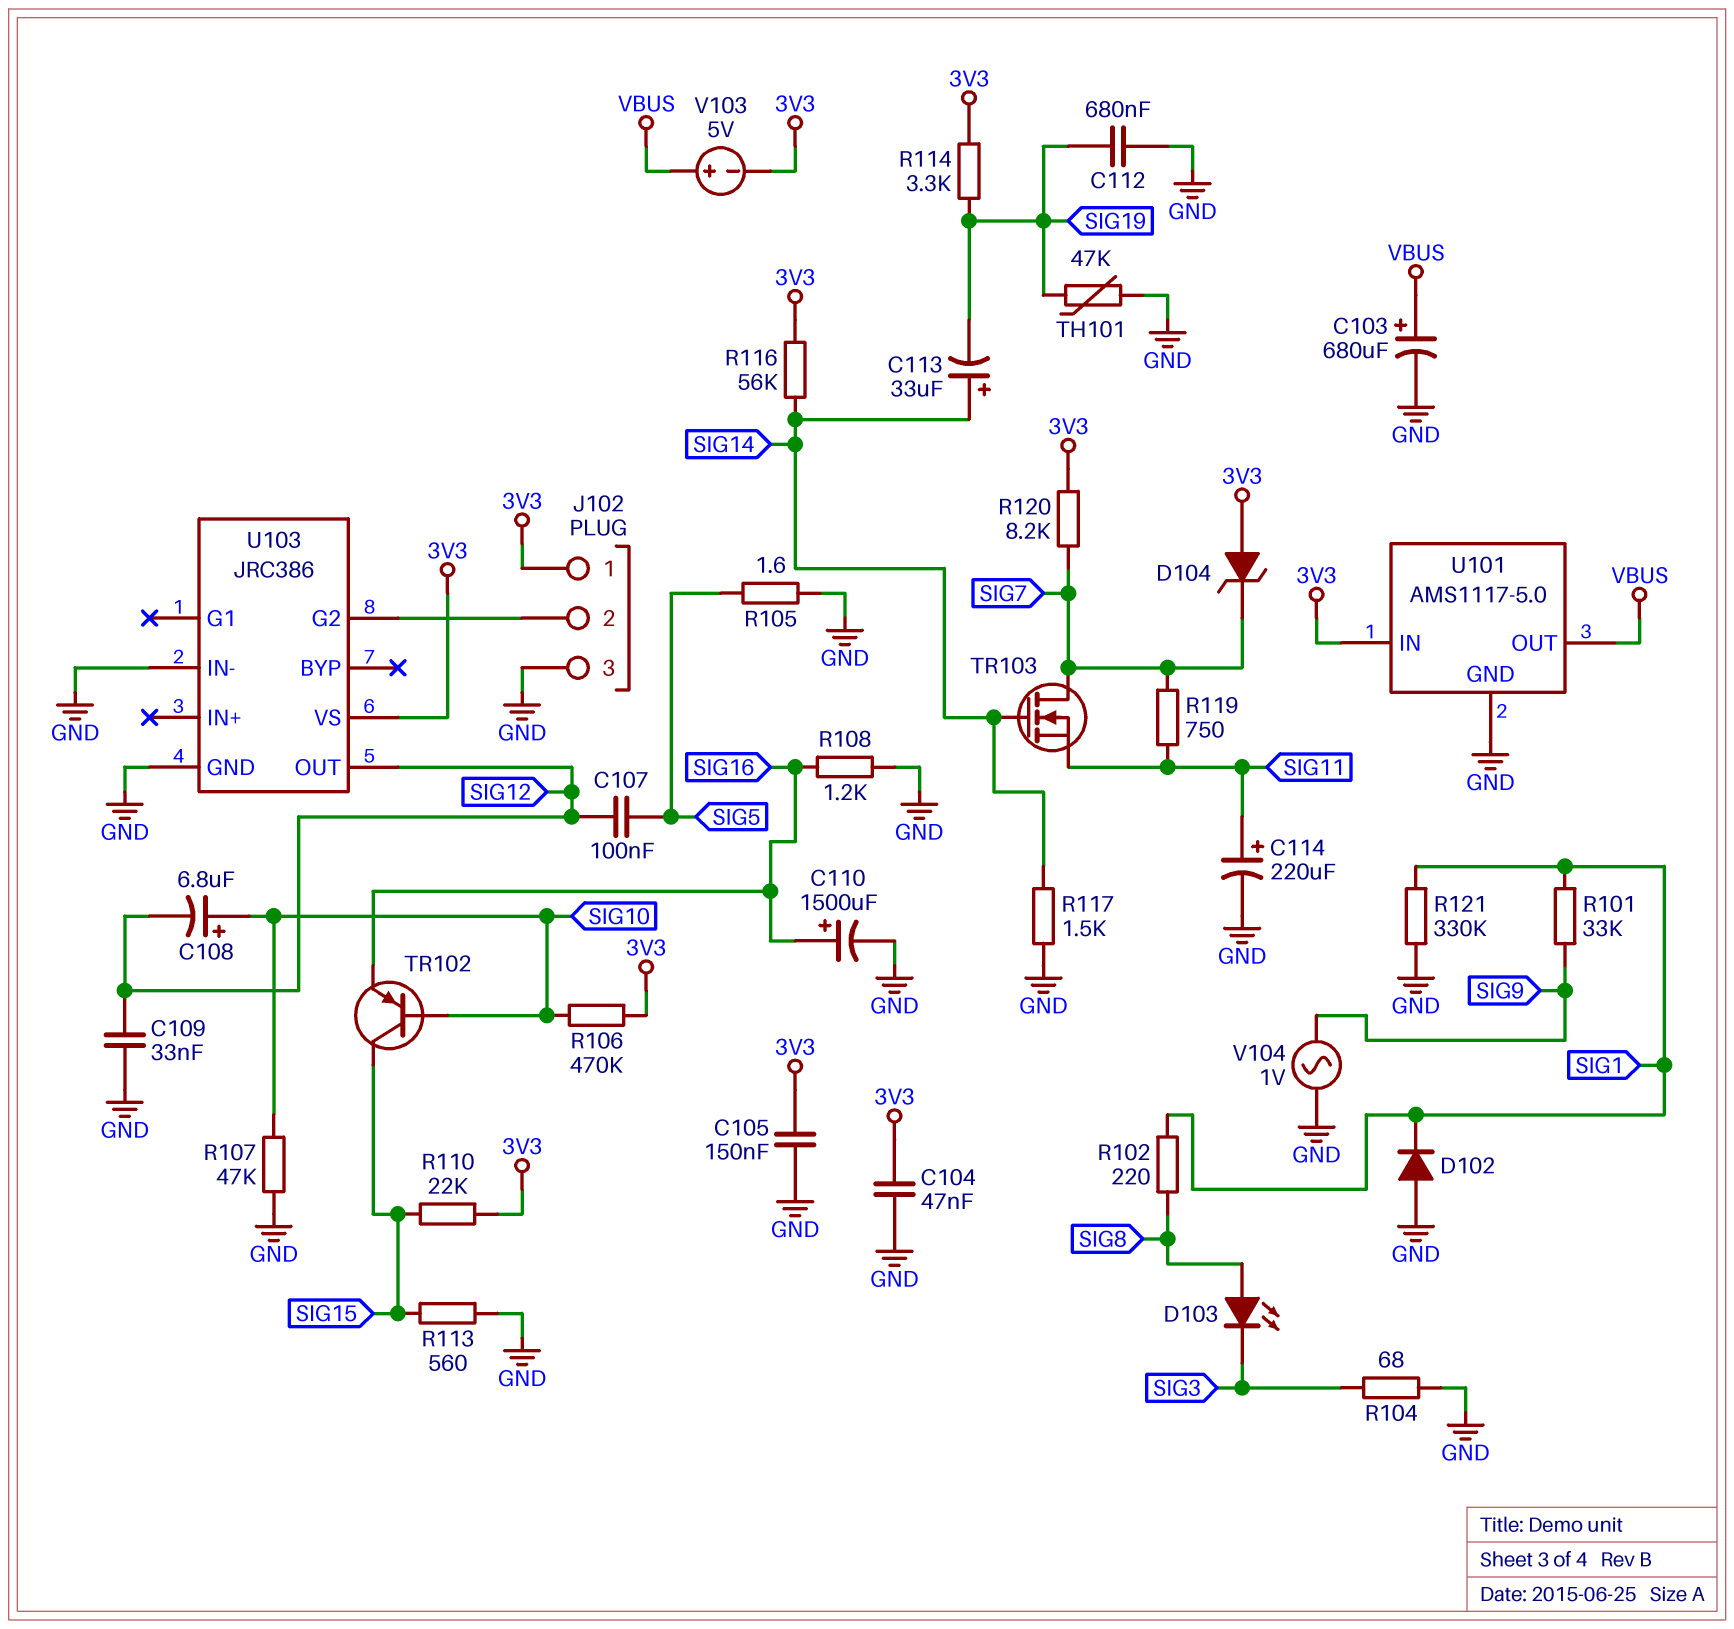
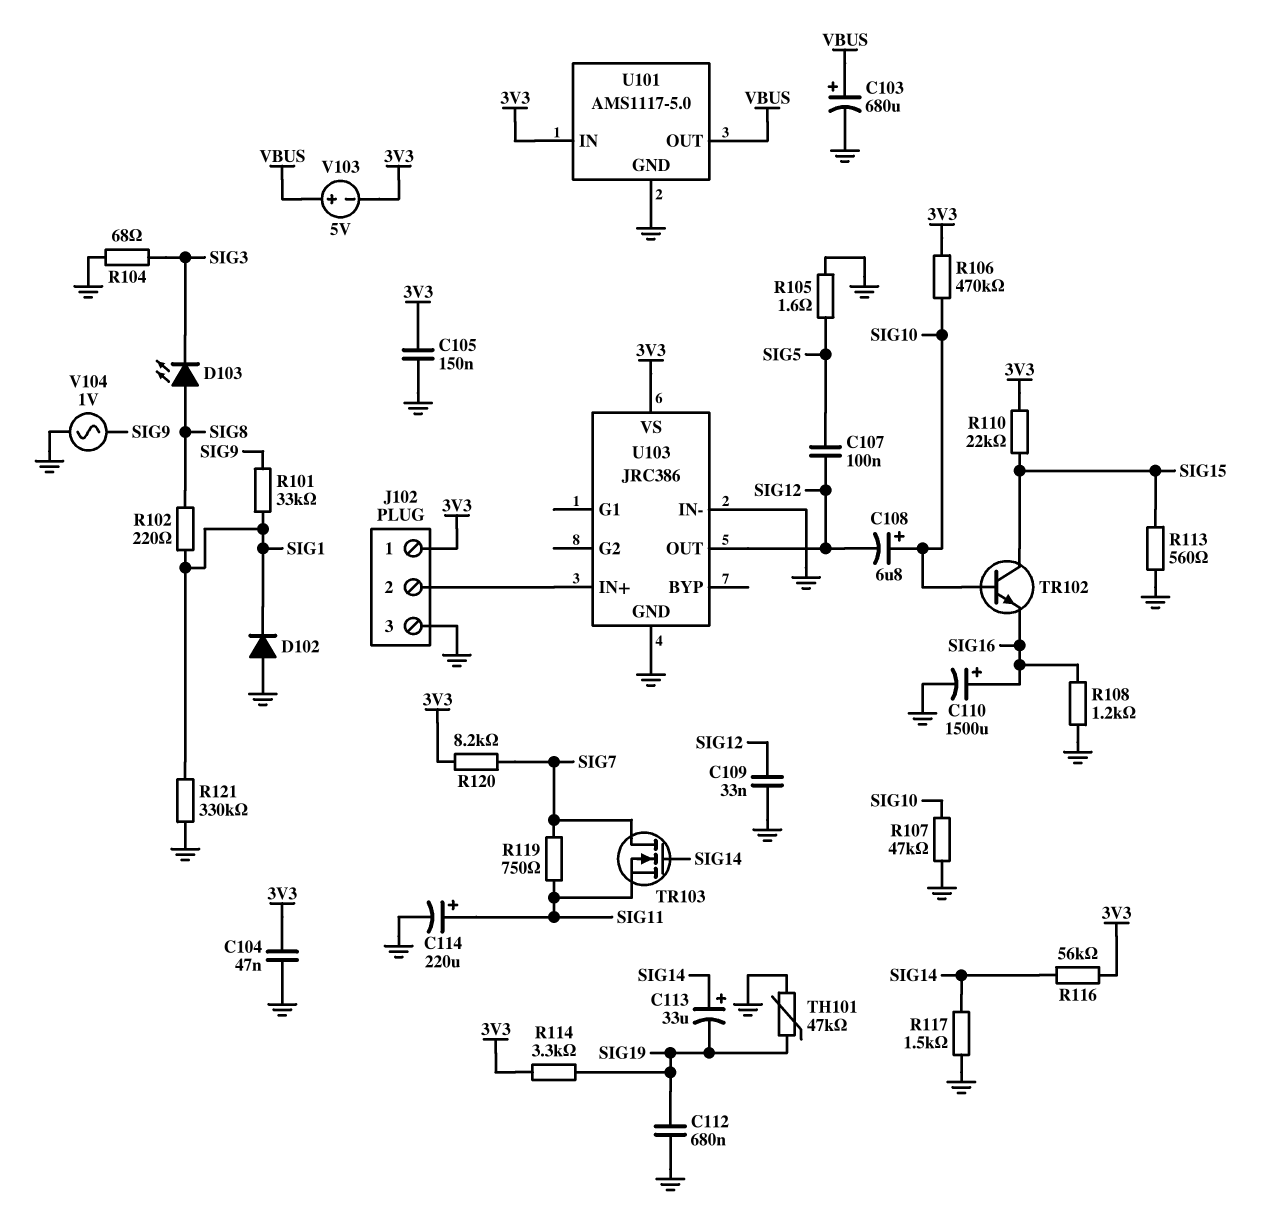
D104: zener (A 3V3, K SIG7) -> none
TR102: PNP (B SIG10, C SIG15, E SIG16) -> NPN (B SIG10, C SIG15, E SIG16)
U103 pin G2: J102/2 -> none
U103 pin IN+: none -> J102/2

